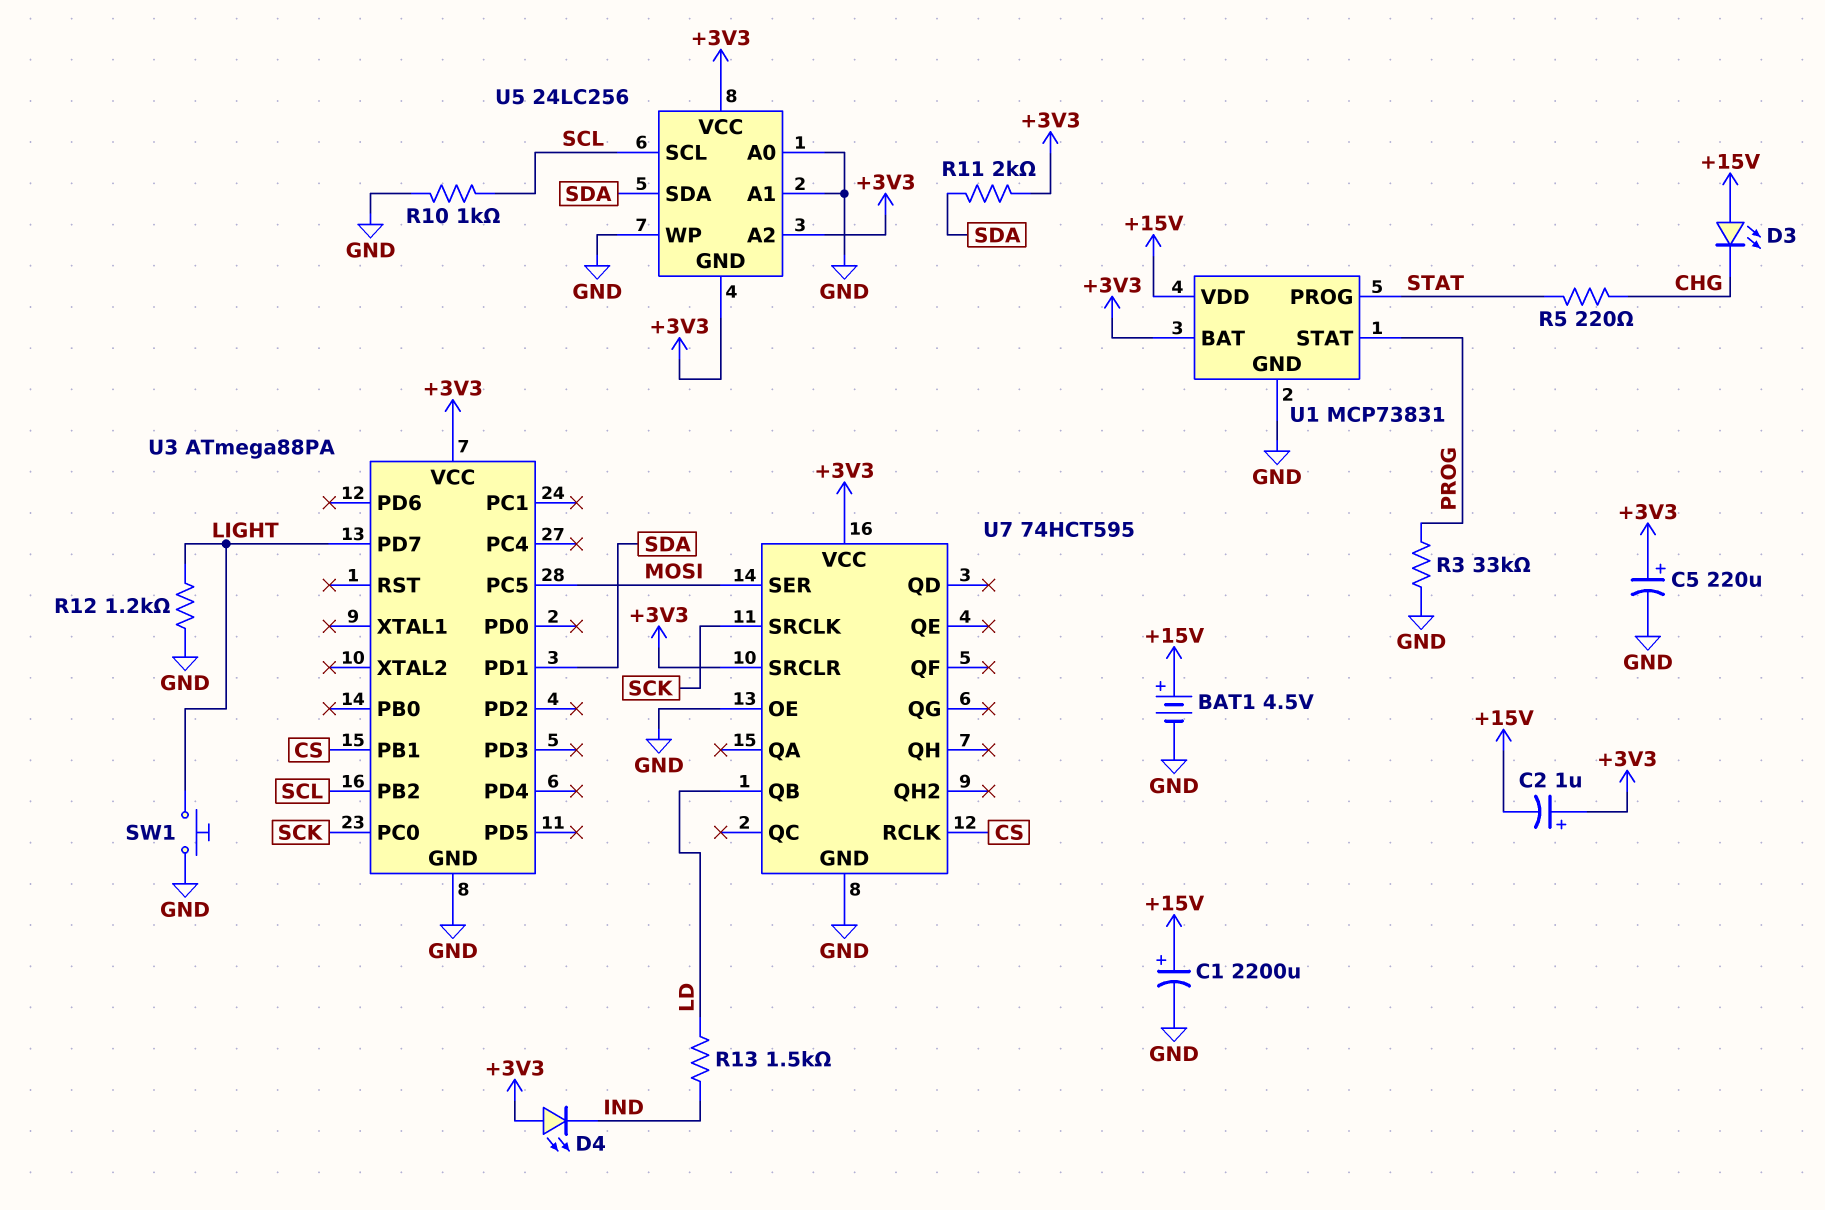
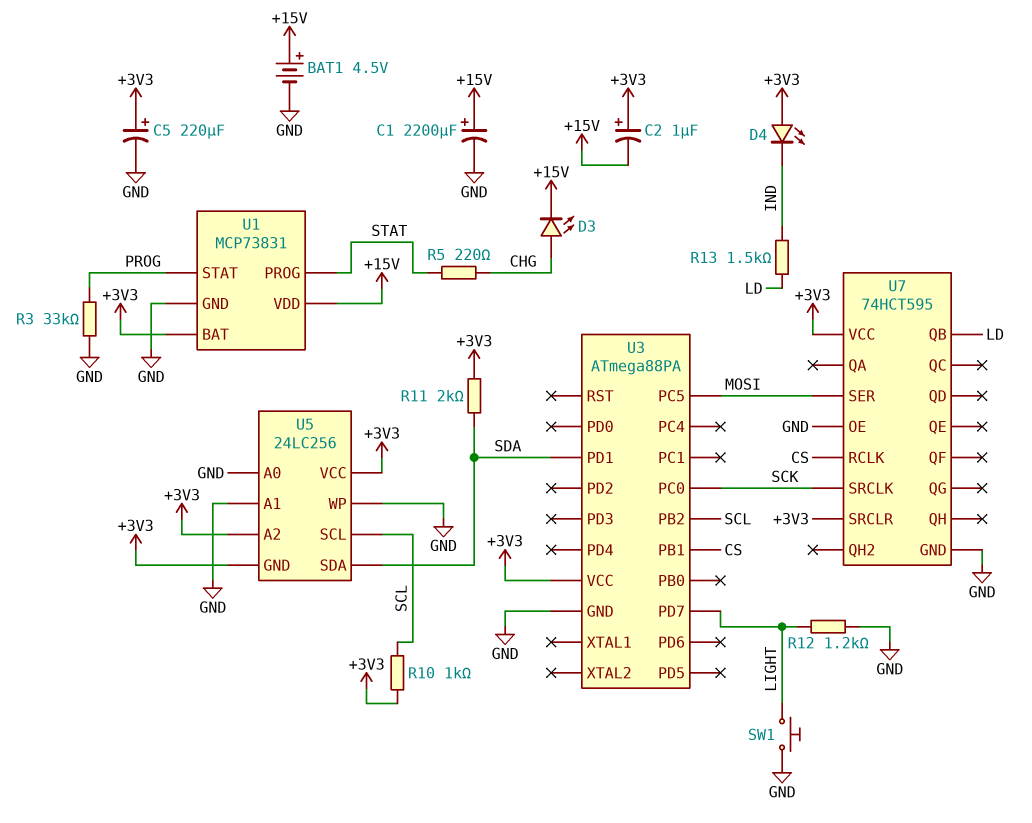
D3: LED (A +15V, K CHG) -> LED (A CHG, K +15V)
R10: 1k (GND, SCL) -> 1k (+3V3, SCL)

